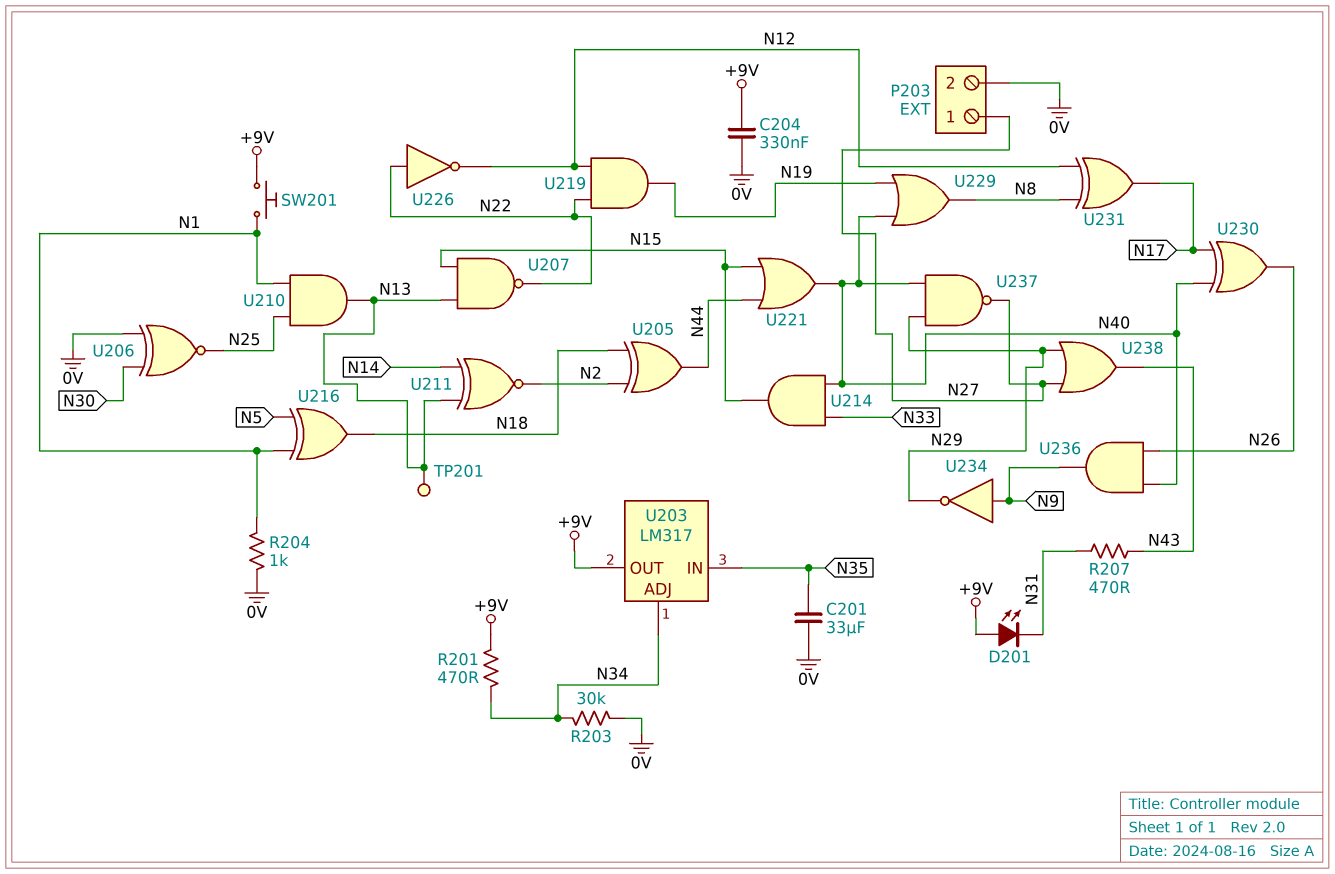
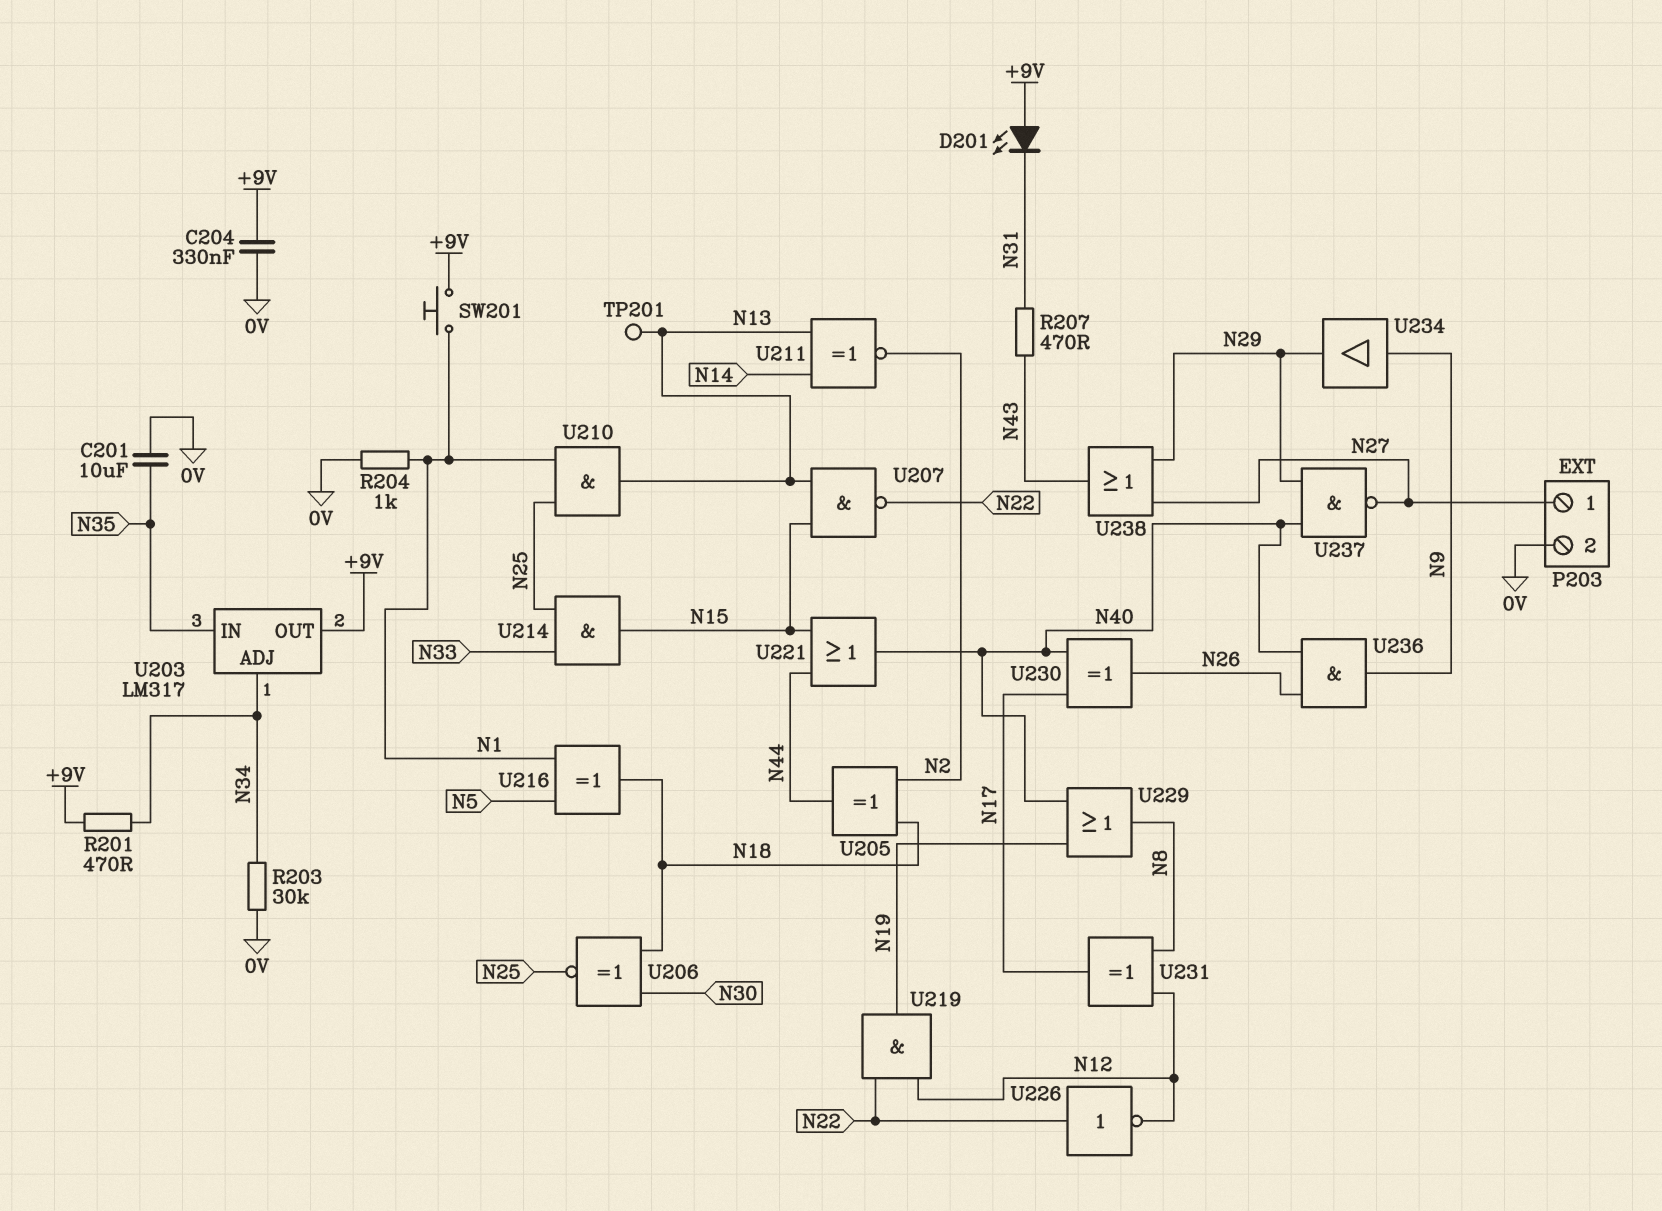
C201: 33uF (0V, N35) -> 10uF (0V, N35)
U206: XNOR (in 0V, in N30, out N25) -> XNOR (in N18, in N30, out N25)
U214: AND (in N33, in N40, out N15) -> AND (in N25, in N33, out N15)
U234: NOT (in N9, out N29) -> buffer (in N9, out N29)

